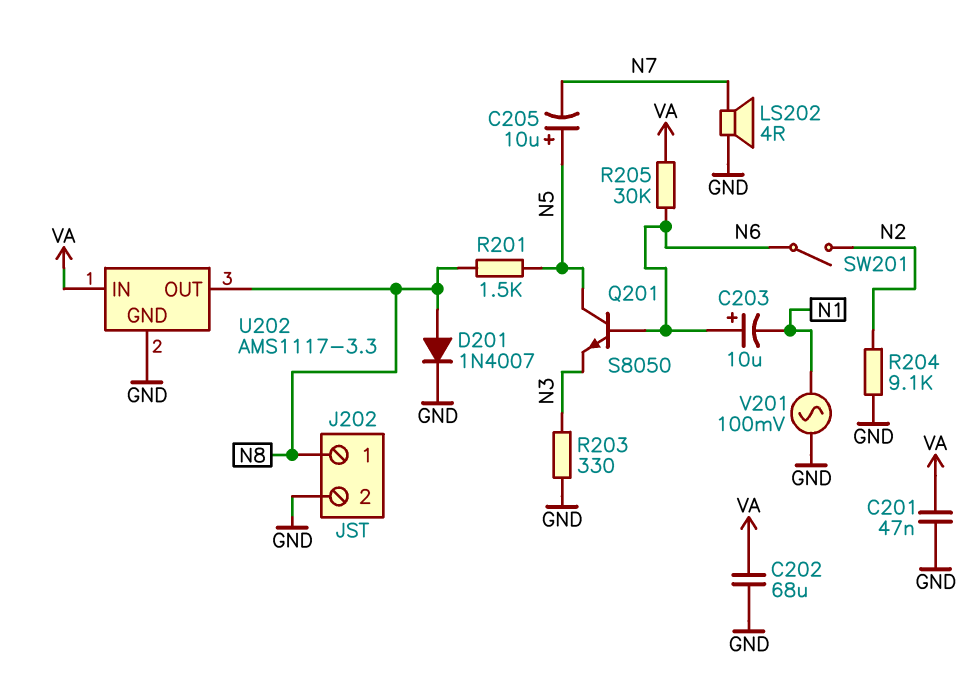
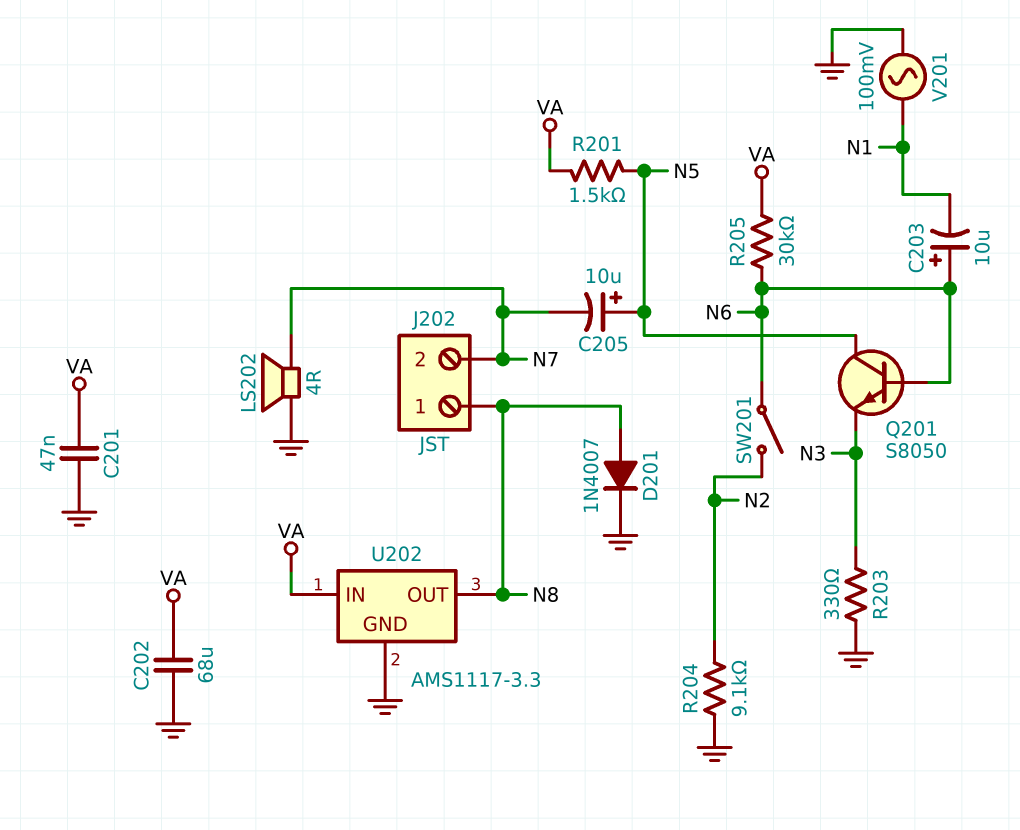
J202 pin 2: GND -> N7
R201: 1.5k (N5, N8) -> 1.5k (N5, VA)

